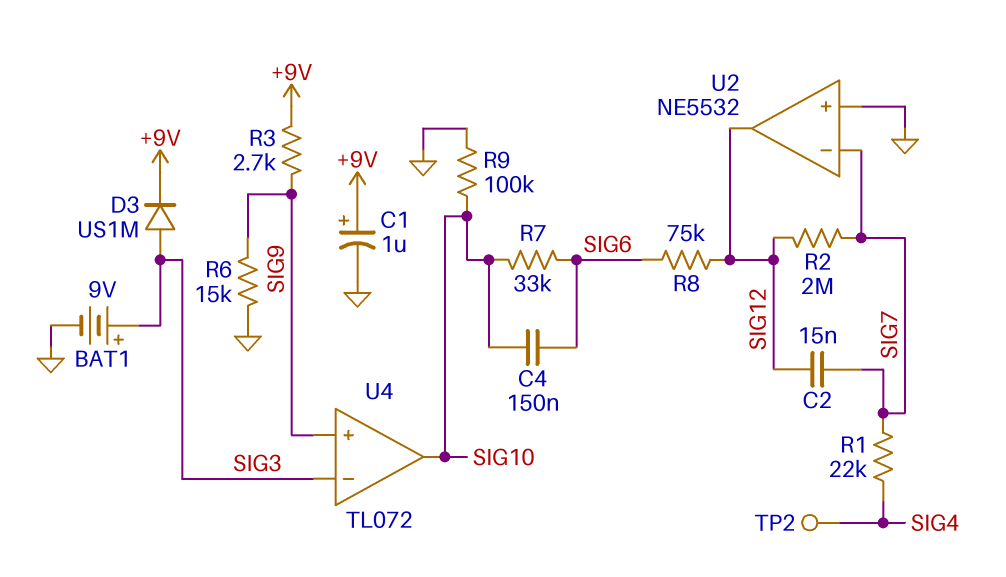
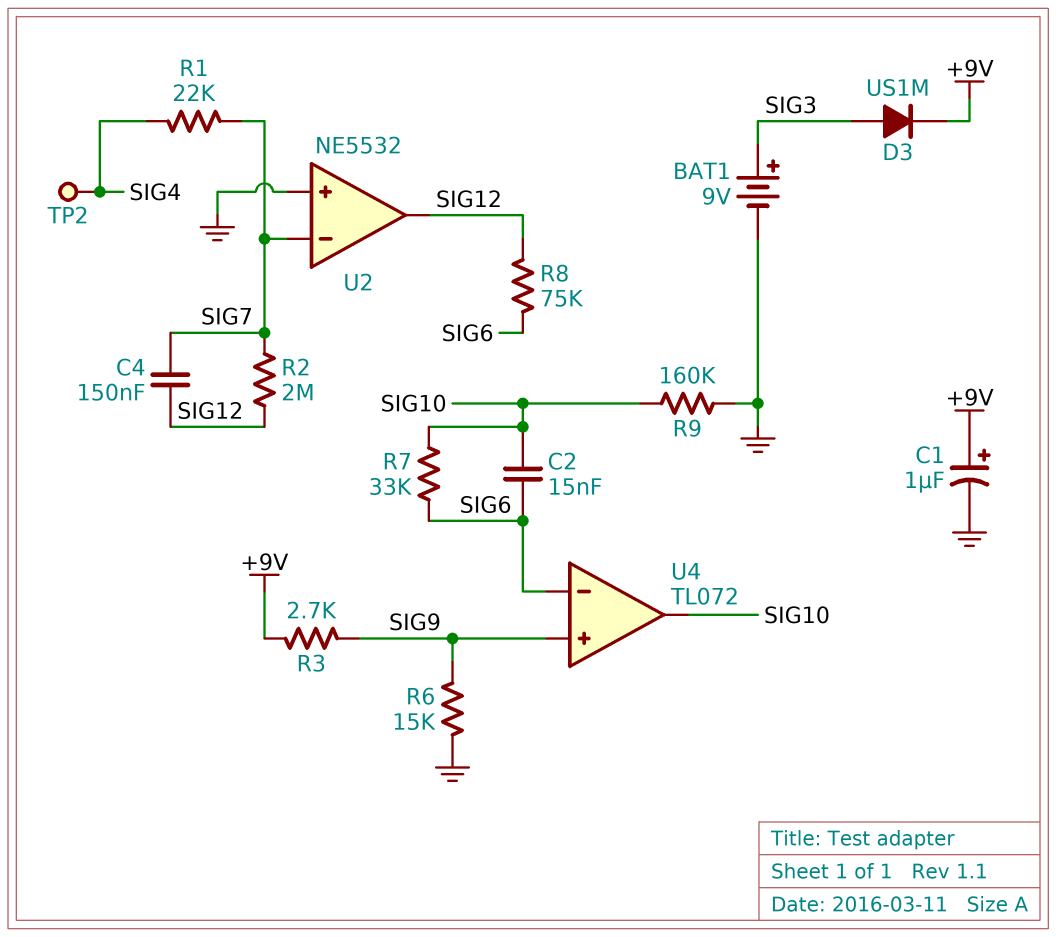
C2: 15nF (SIG7, SIG12) -> 15nF (SIG6, SIG10)
C4: 150nF (SIG6, SIG10) -> 150nF (SIG7, SIG12)
R9: 100k (GND, SIG10) -> 160k (GND, SIG10)
U4 pin in-: SIG3 -> SIG6

